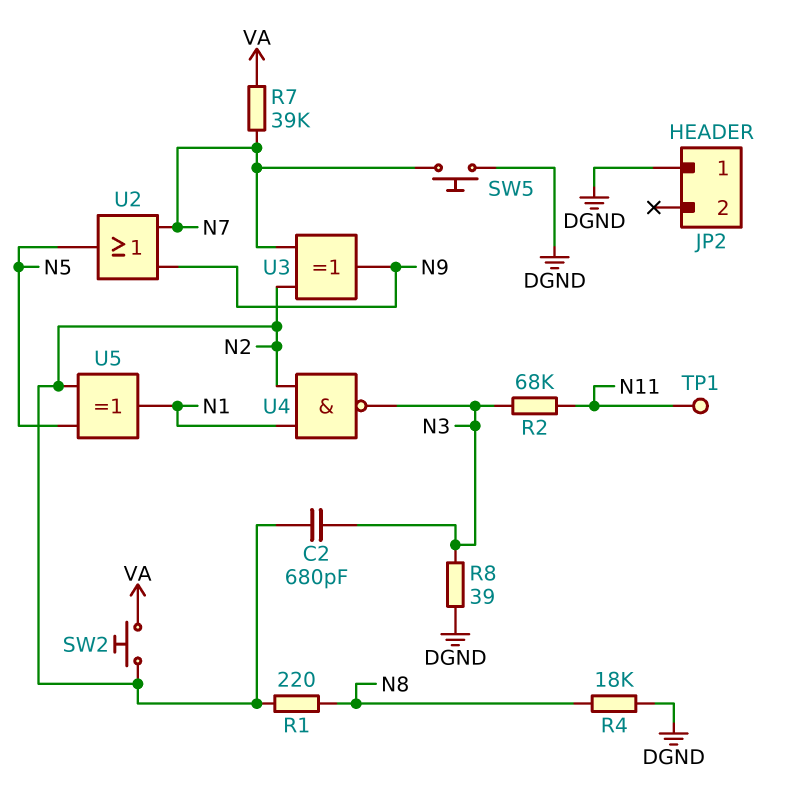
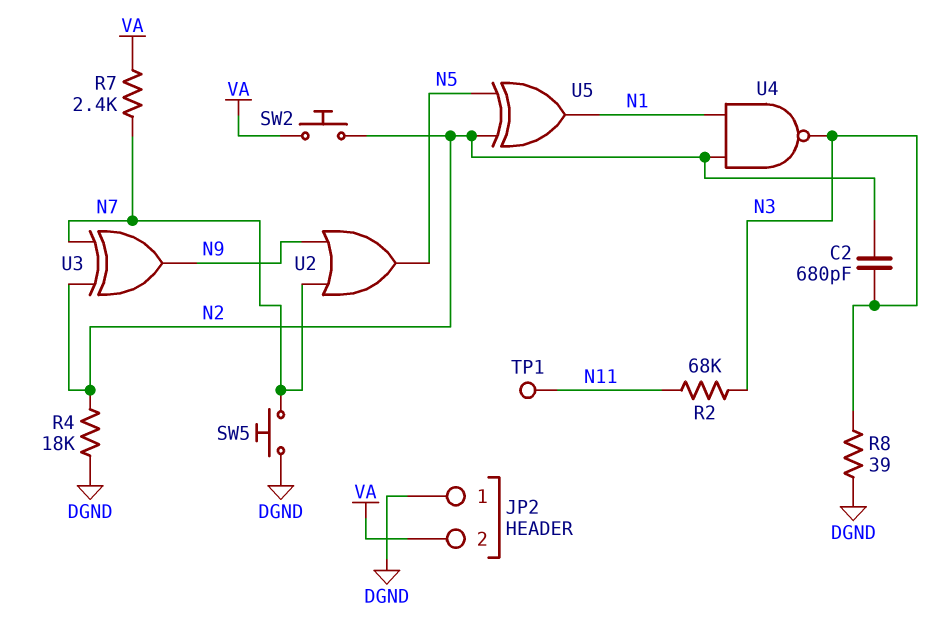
JP2 pin 2: none -> VA
R1: 220 (N2, N8) -> none
R4: 18k (DGND, N8) -> 18k (DGND, N2)
R7: 39k (N7, VA) -> 2.4k (N7, VA)

